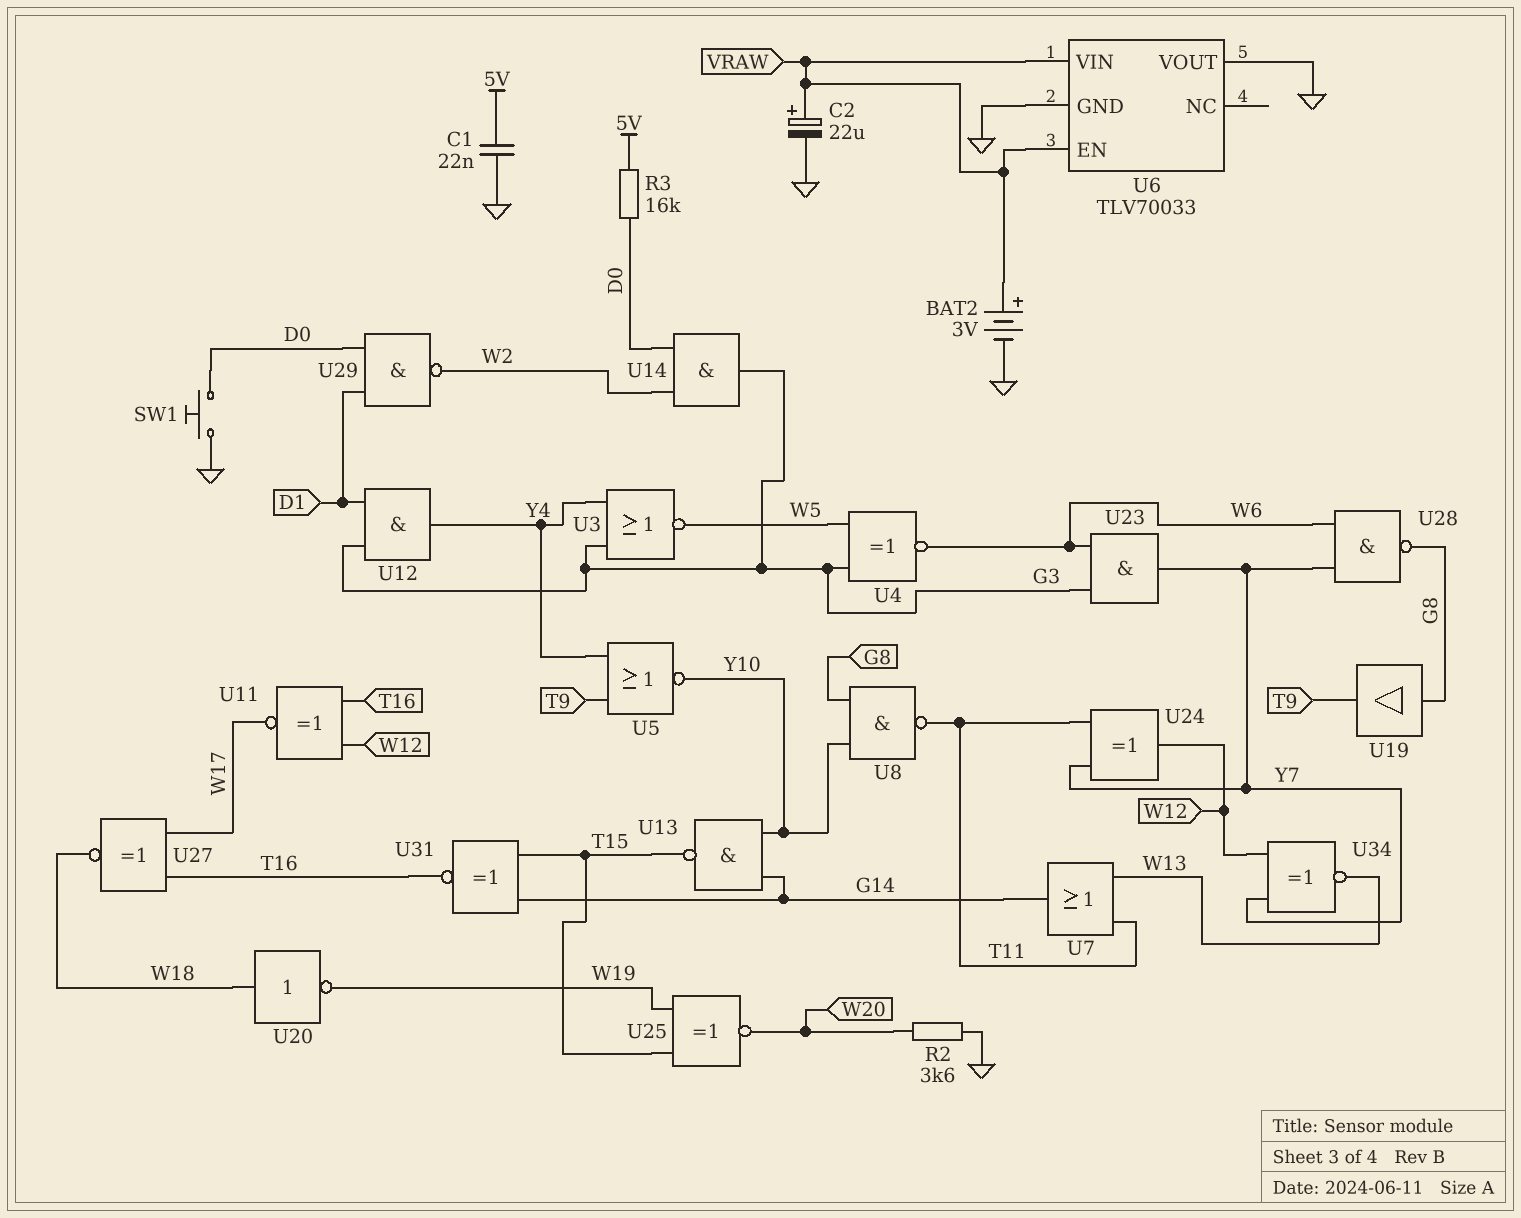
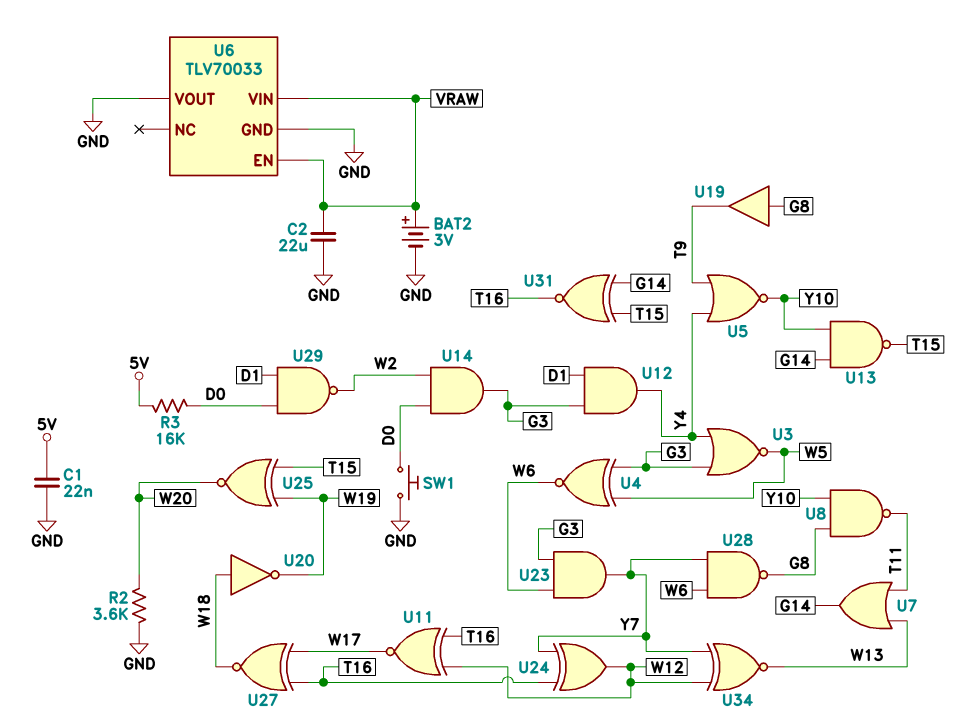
C2: 22uF (plus VRAW, minus GND) -> 22uF (GND, VRAW)
U24: XOR (in T11, in Y7, out W12) -> XOR (in T16, in Y7, out W12)

